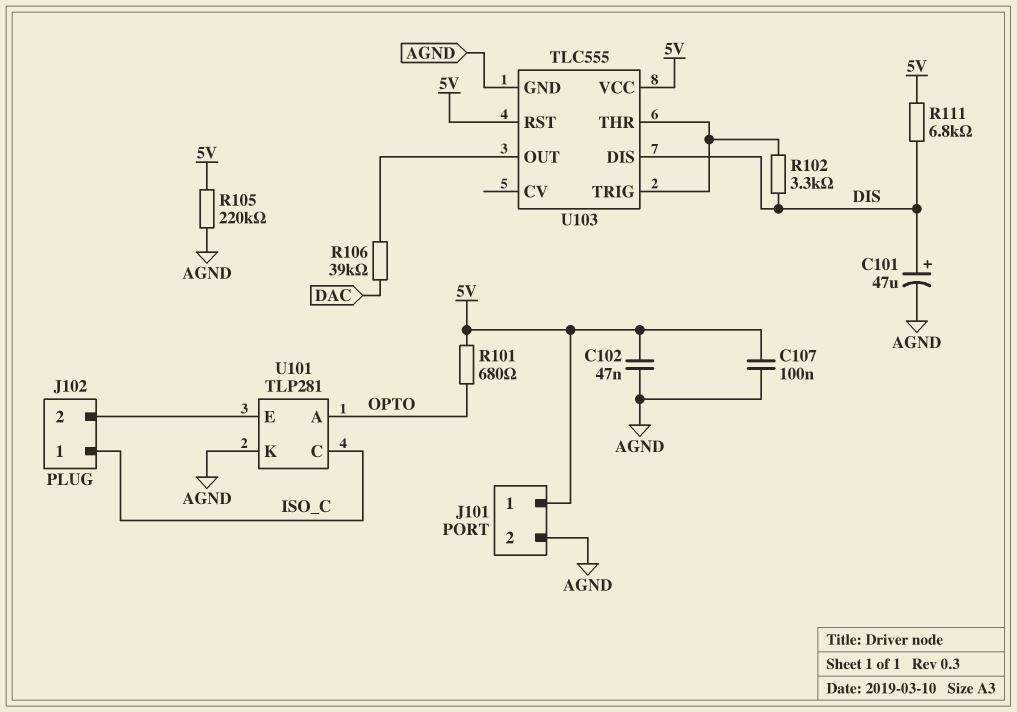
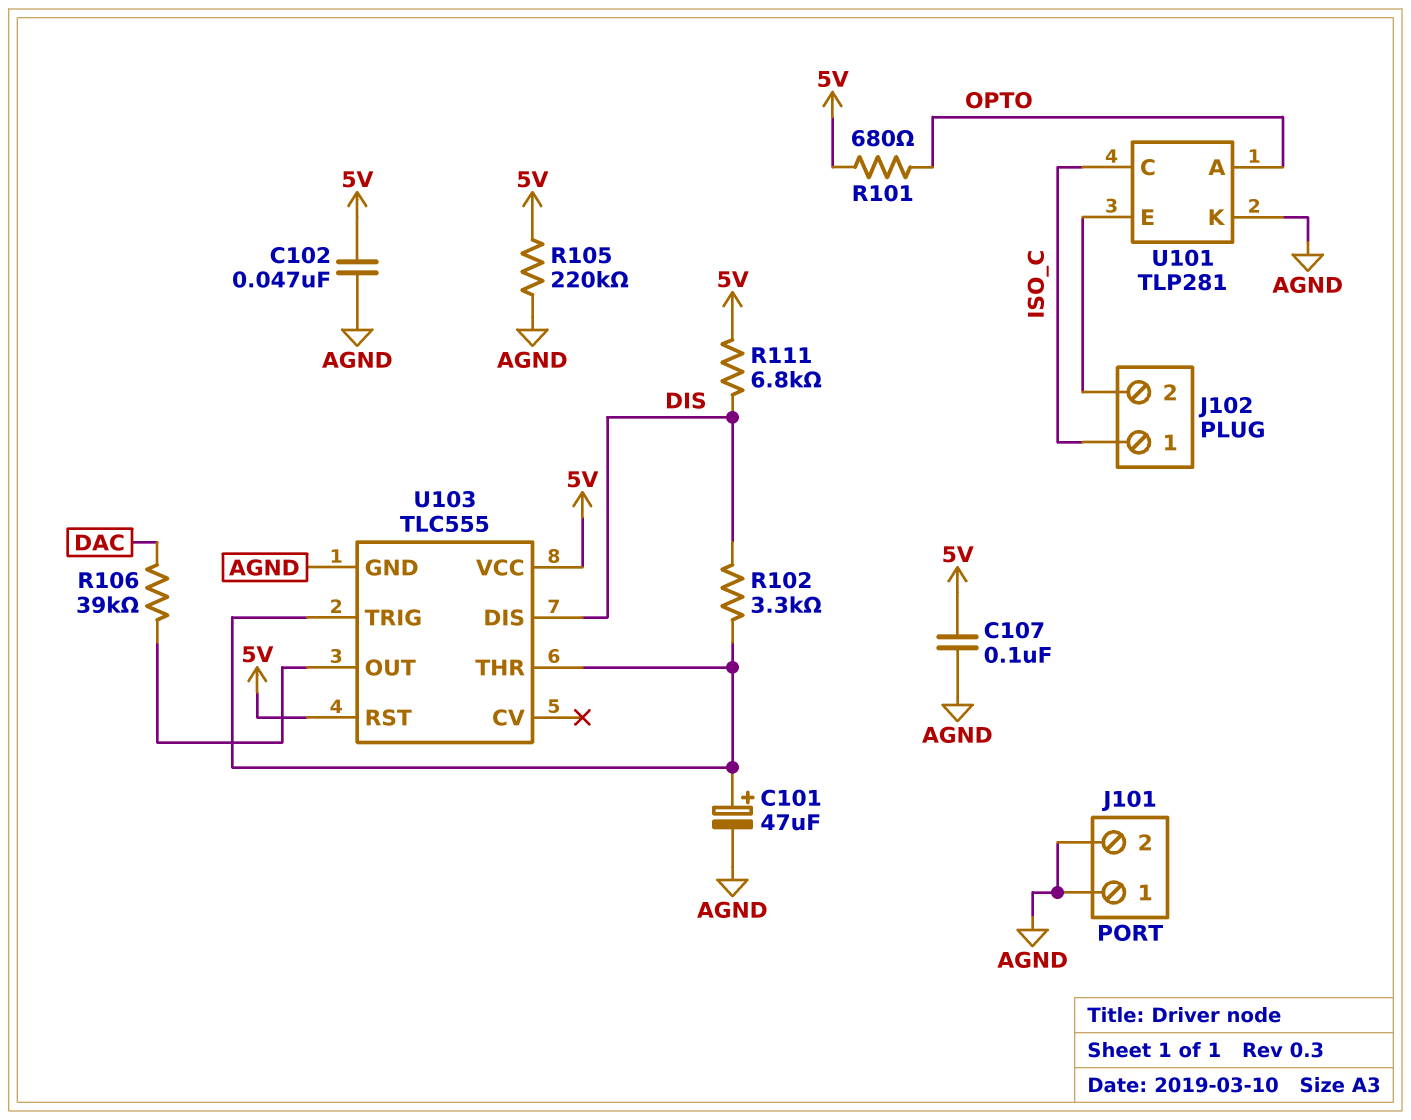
C101: 47uF (plus DIS, minus AGND) -> 47uF (plus U103/THR, minus AGND)
J101 pin 1: 5V -> AGND

